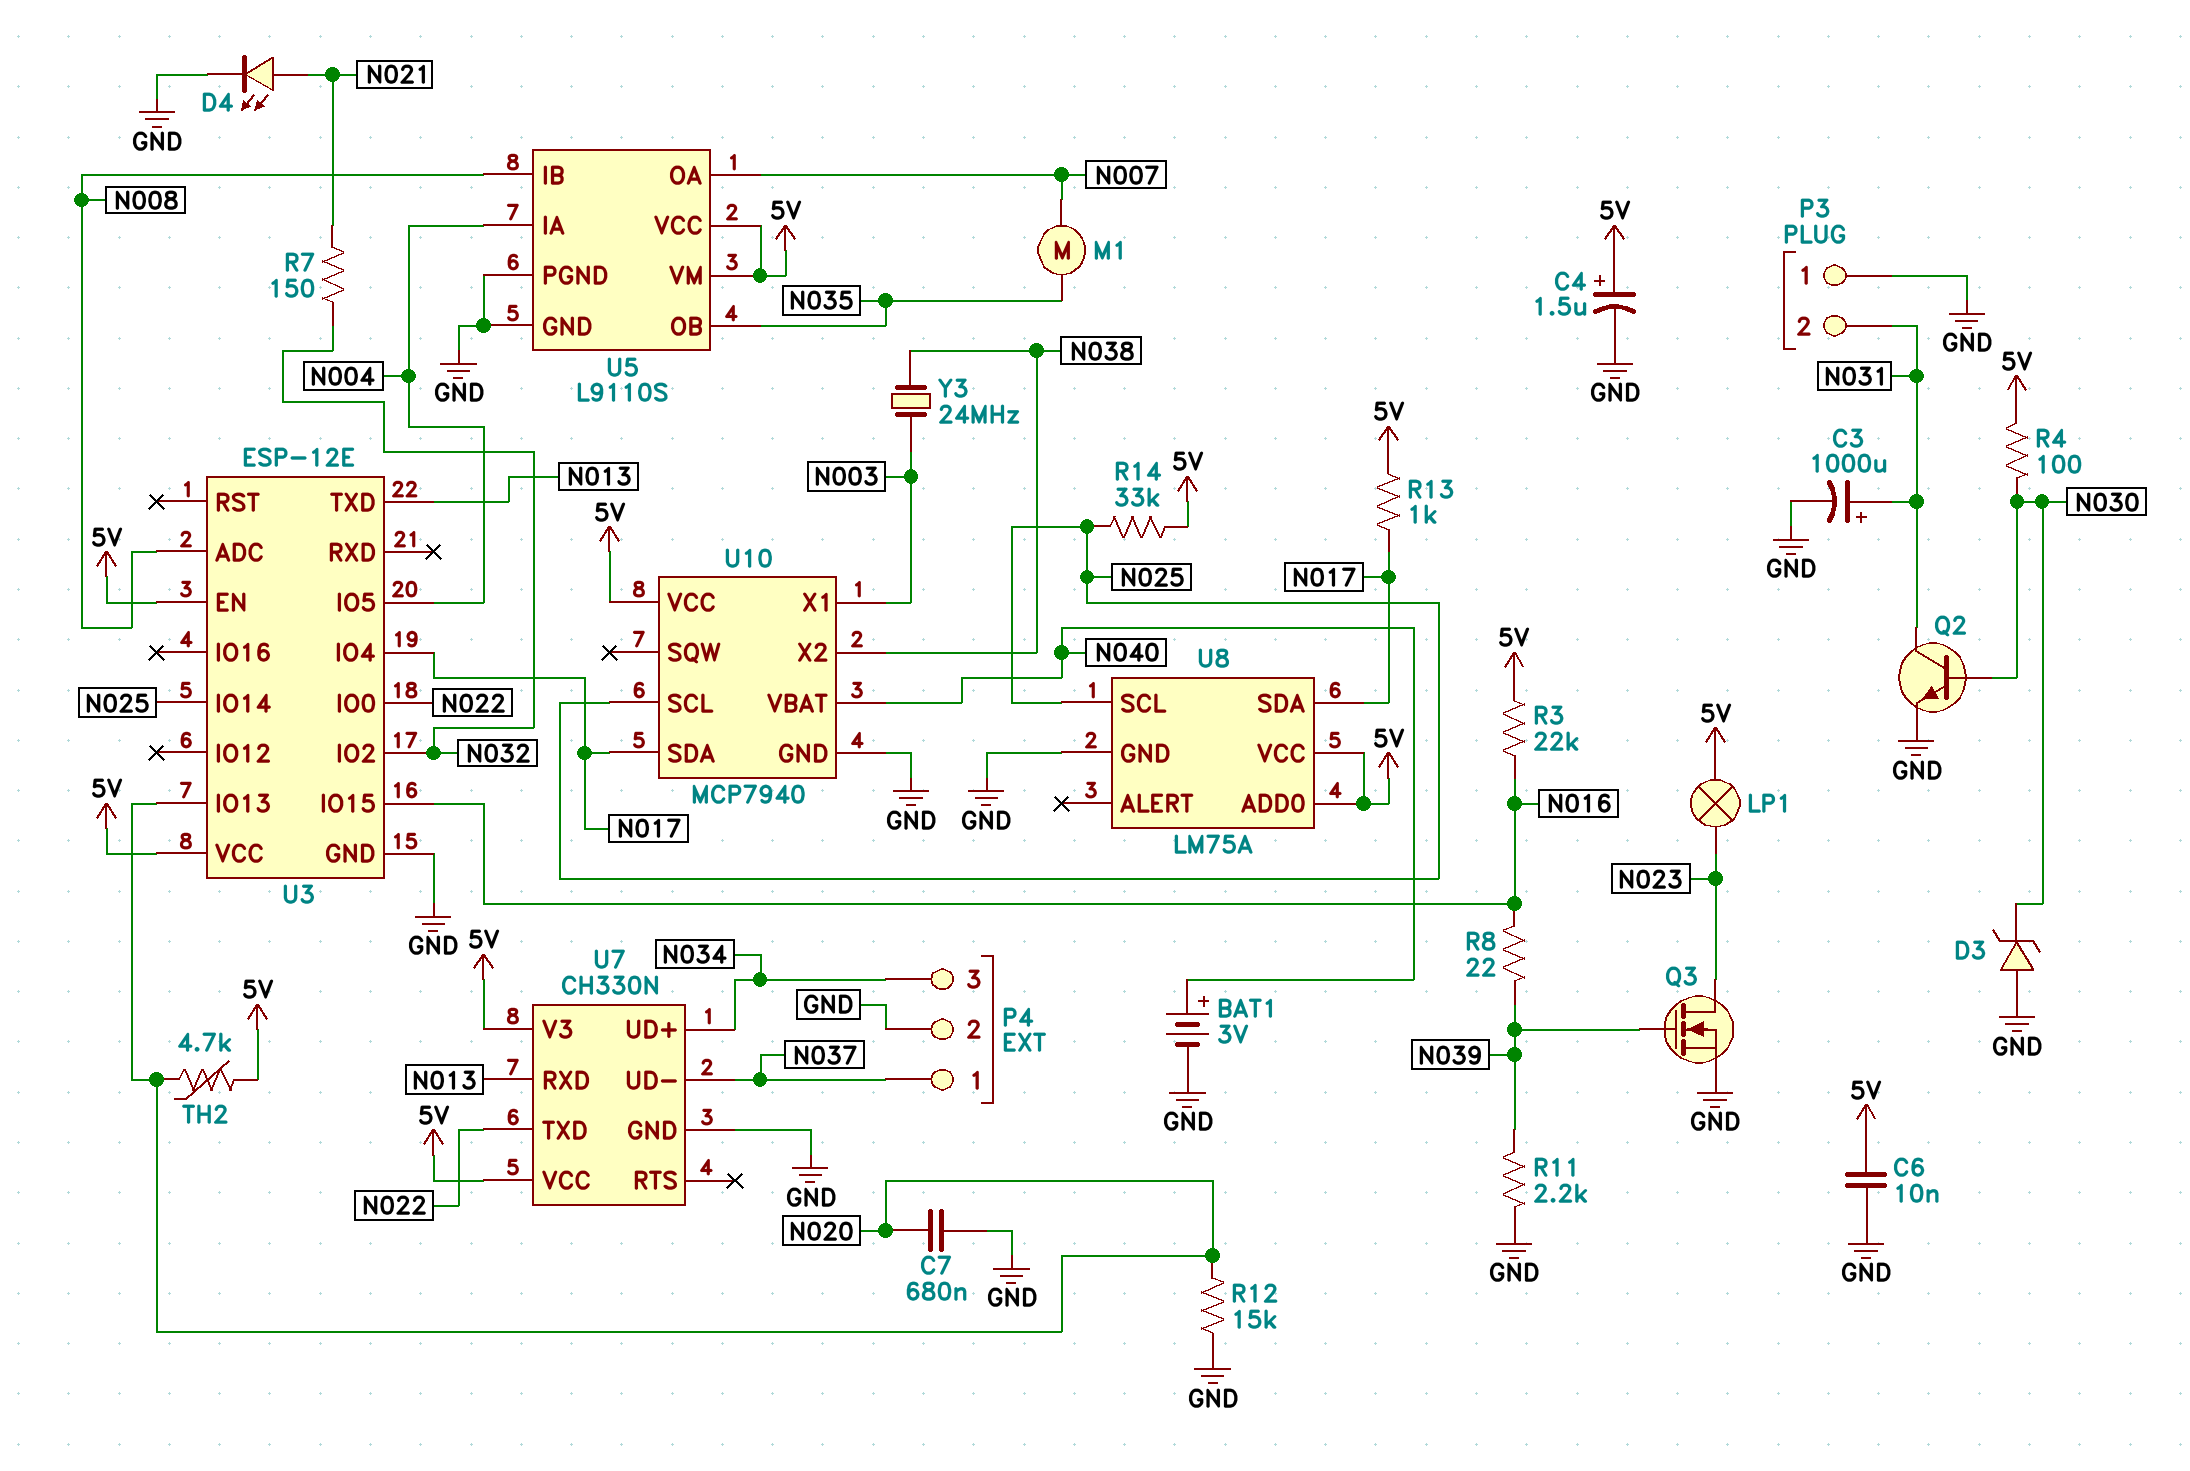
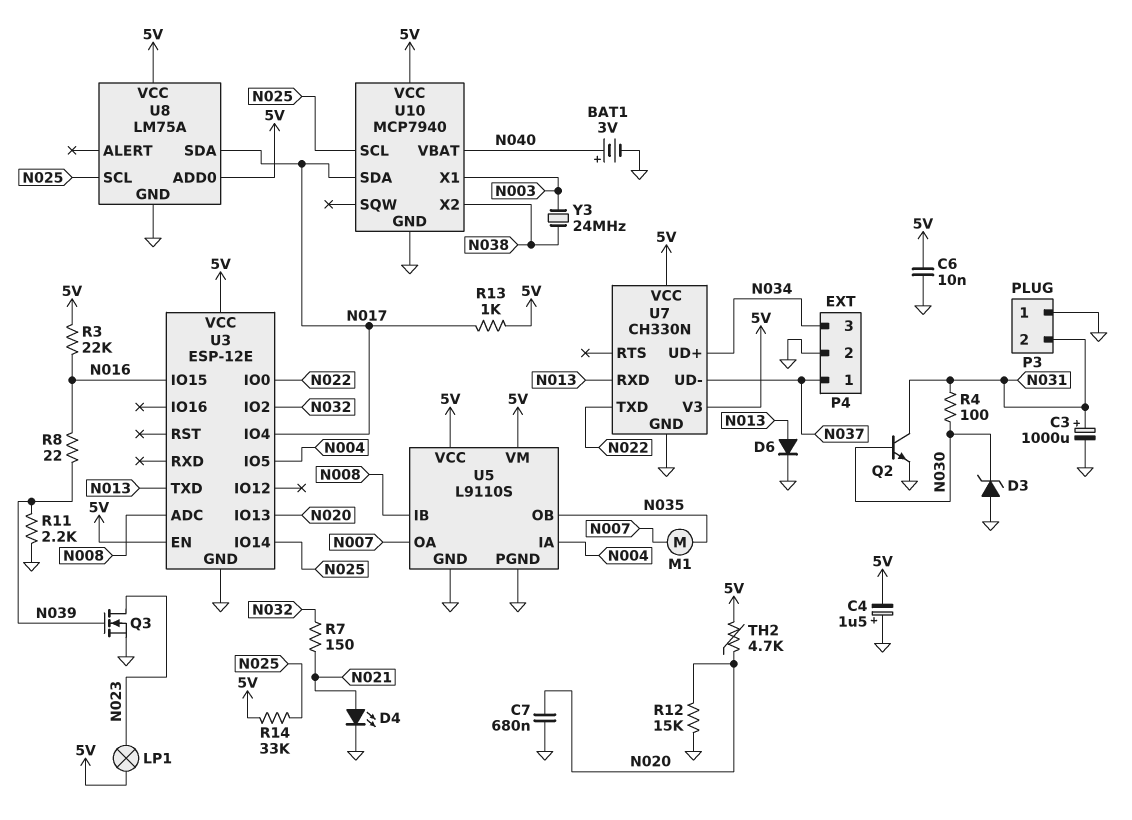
C4: 1.5uF (plus 5V, minus GND) -> 1.5uF (plus GND, minus 5V)
D6: none -> diode (A N013, K GND)
R4: 100 (5V, N030) -> 100 (N030, N031)

